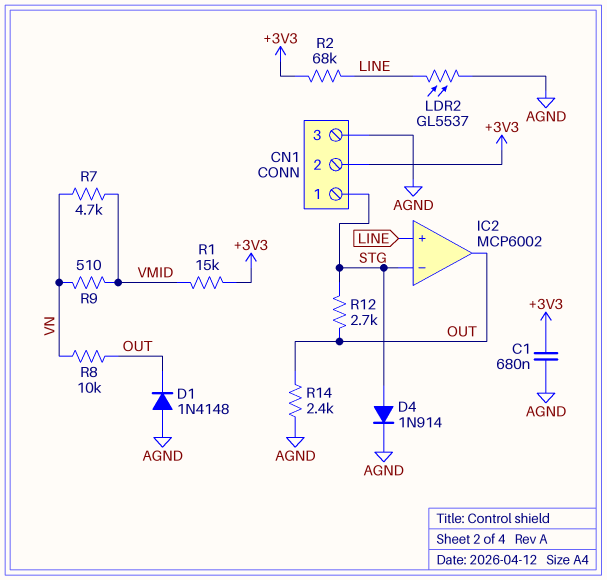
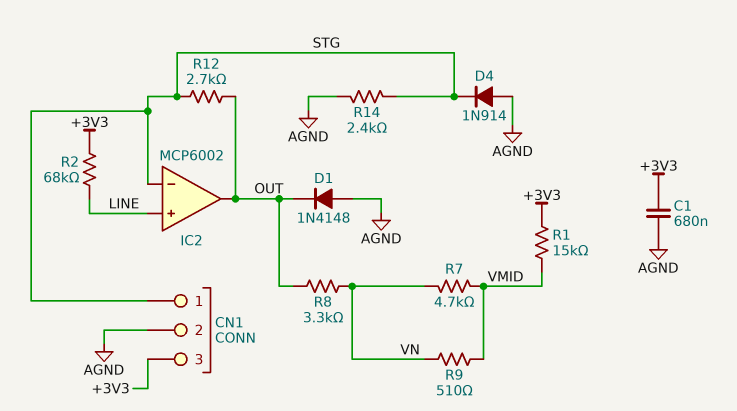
CN1 pin 2: +3V3 -> AGND
CN1 pin 3: AGND -> +3V3
D4: diode 1N914 (A STG, K AGND) -> diode 1N914 (A AGND, K STG)
LDR2: GL5537 (AGND, LINE) -> none
R8: 10k (OUT, VN) -> 3.3k (OUT, VN)
R14: 2.4k (AGND, OUT) -> 2.4k (AGND, STG)

